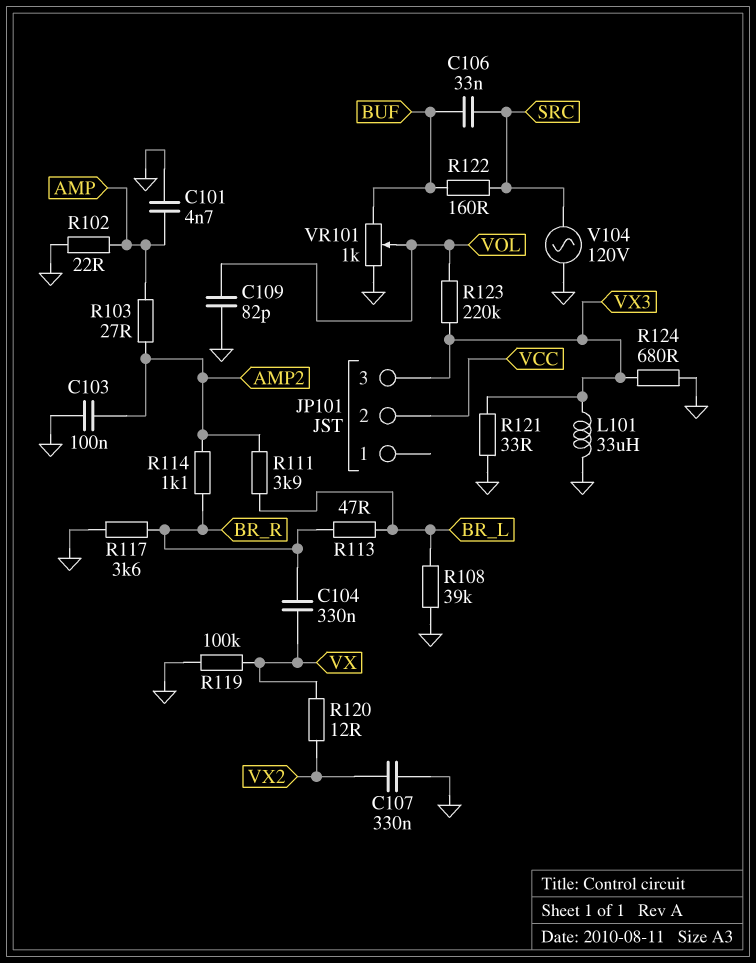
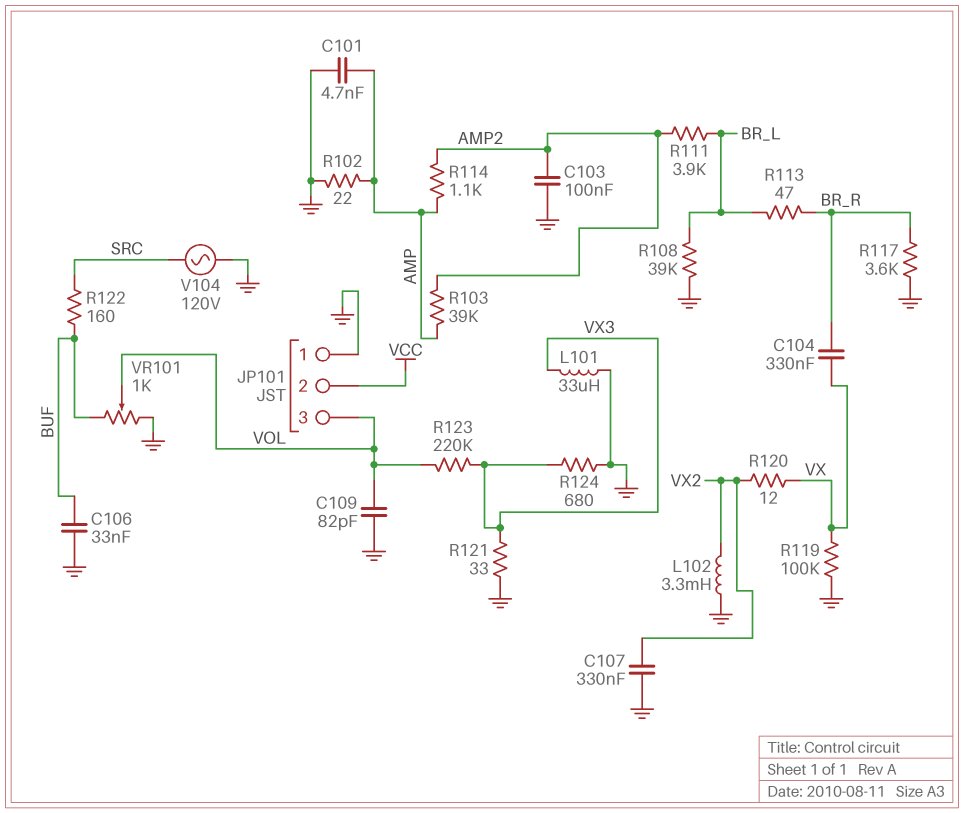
C106: 33nF (BUF, SRC) -> 33nF (BUF, GND)
JP101 pin 1: none -> GND
JP101 pin 3: VX3 -> VOL
L102: none -> 3.3mH (GND, VX2)
R103: 27 (AMP, AMP2) -> 39k (AMP, AMP2)
R114: 1.1k (AMP2, BR_R) -> 1.1k (AMP, AMP2)

